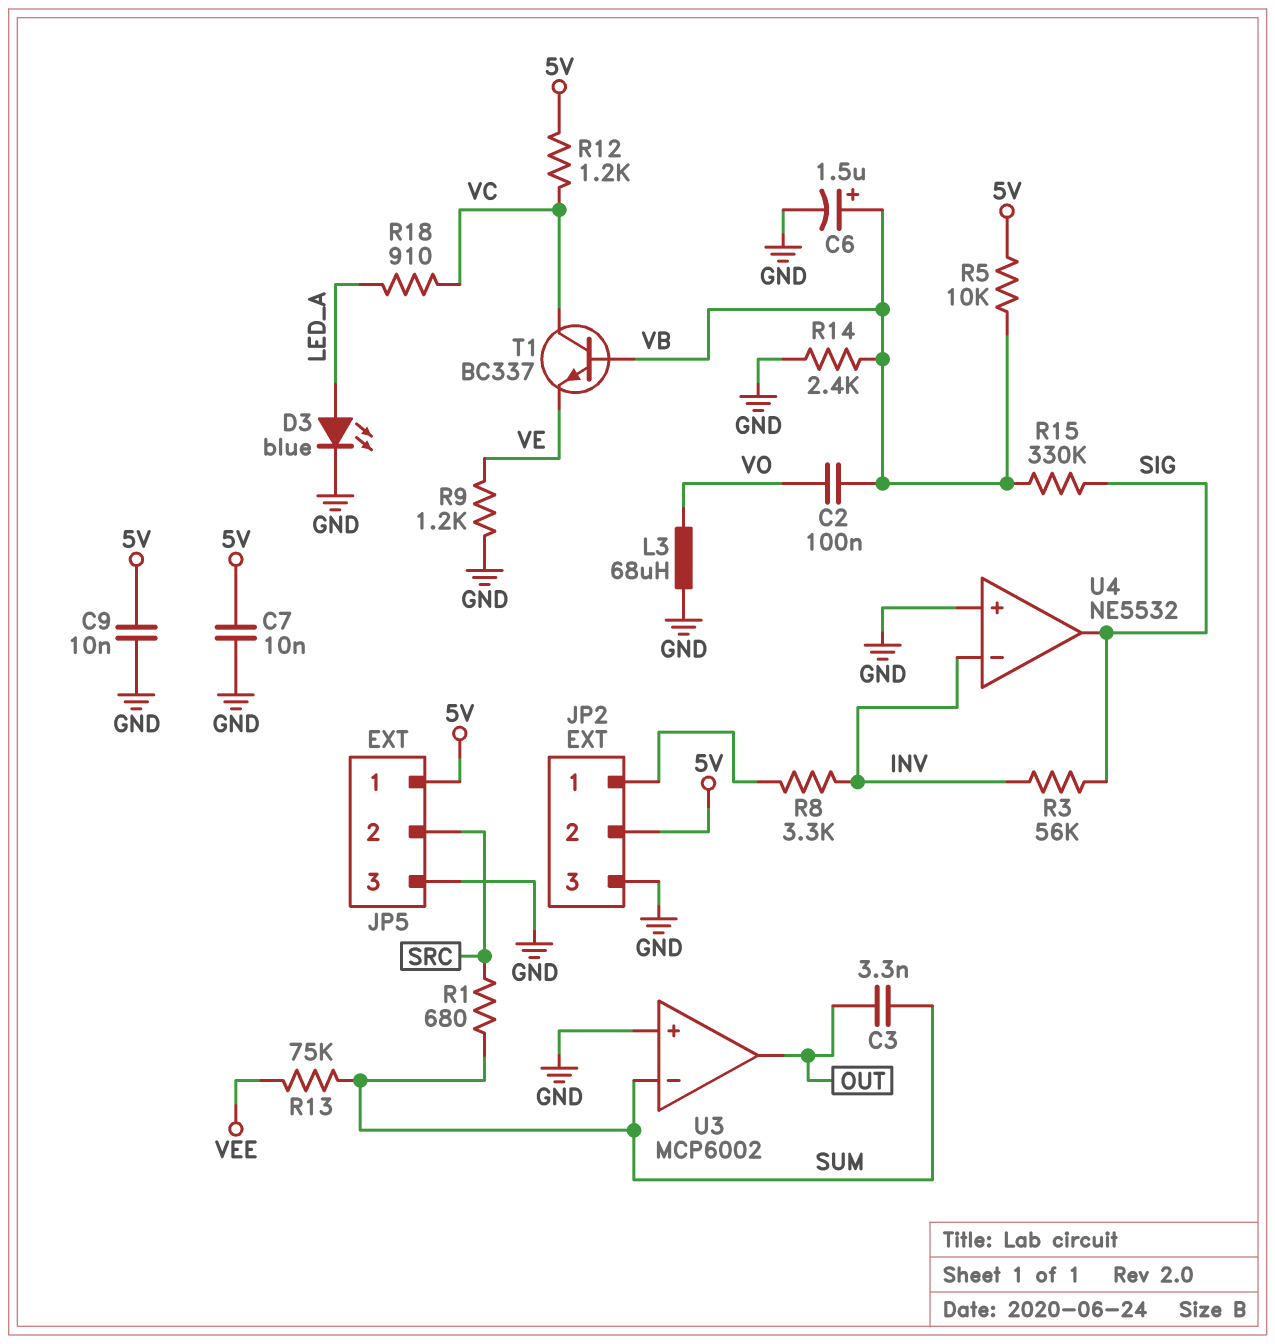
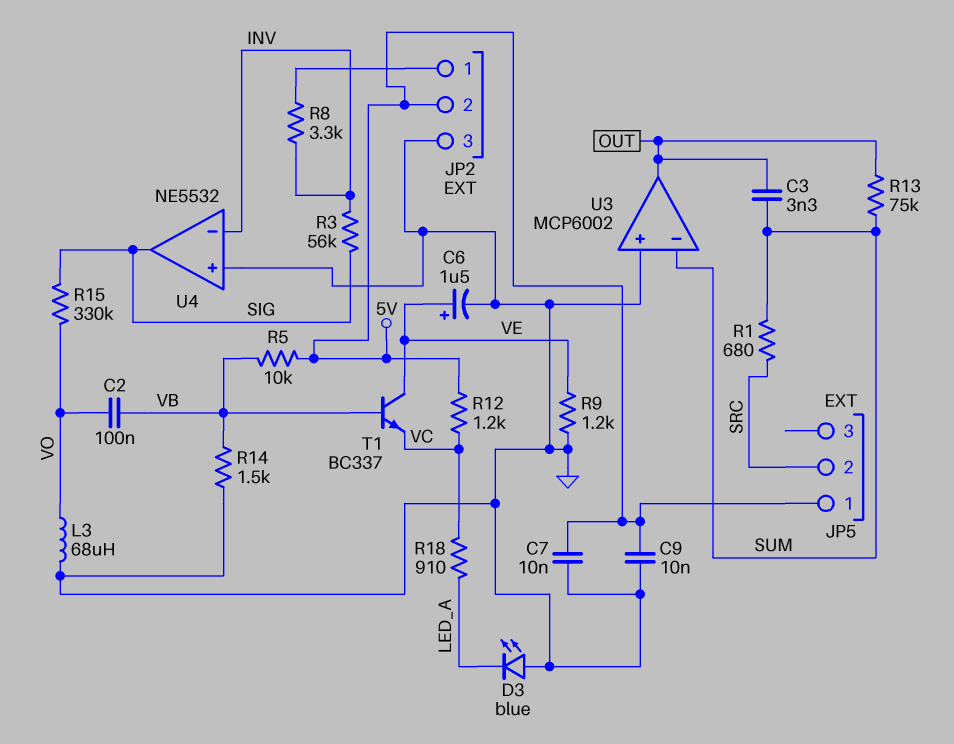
C6: 1.5uF (plus VB, minus GND) -> 1.5uF (plus VE, minus GND)
D3: LED blue (A LED_A, K GND) -> LED blue (A GND, K LED_A)
JP5 pin 3: GND -> none
R13: 75k (SUM, VEE) -> 75k (OUT, SUM)
R14: 2.4k (GND, VB) -> 1.5k (GND, VB)
R15: 330k (SIG, VB) -> 330k (SIG, VO)
T1: NPN BC337 (B VB, C VC, E VE) -> NPN BC337 (B VB, C VE, E VC)

